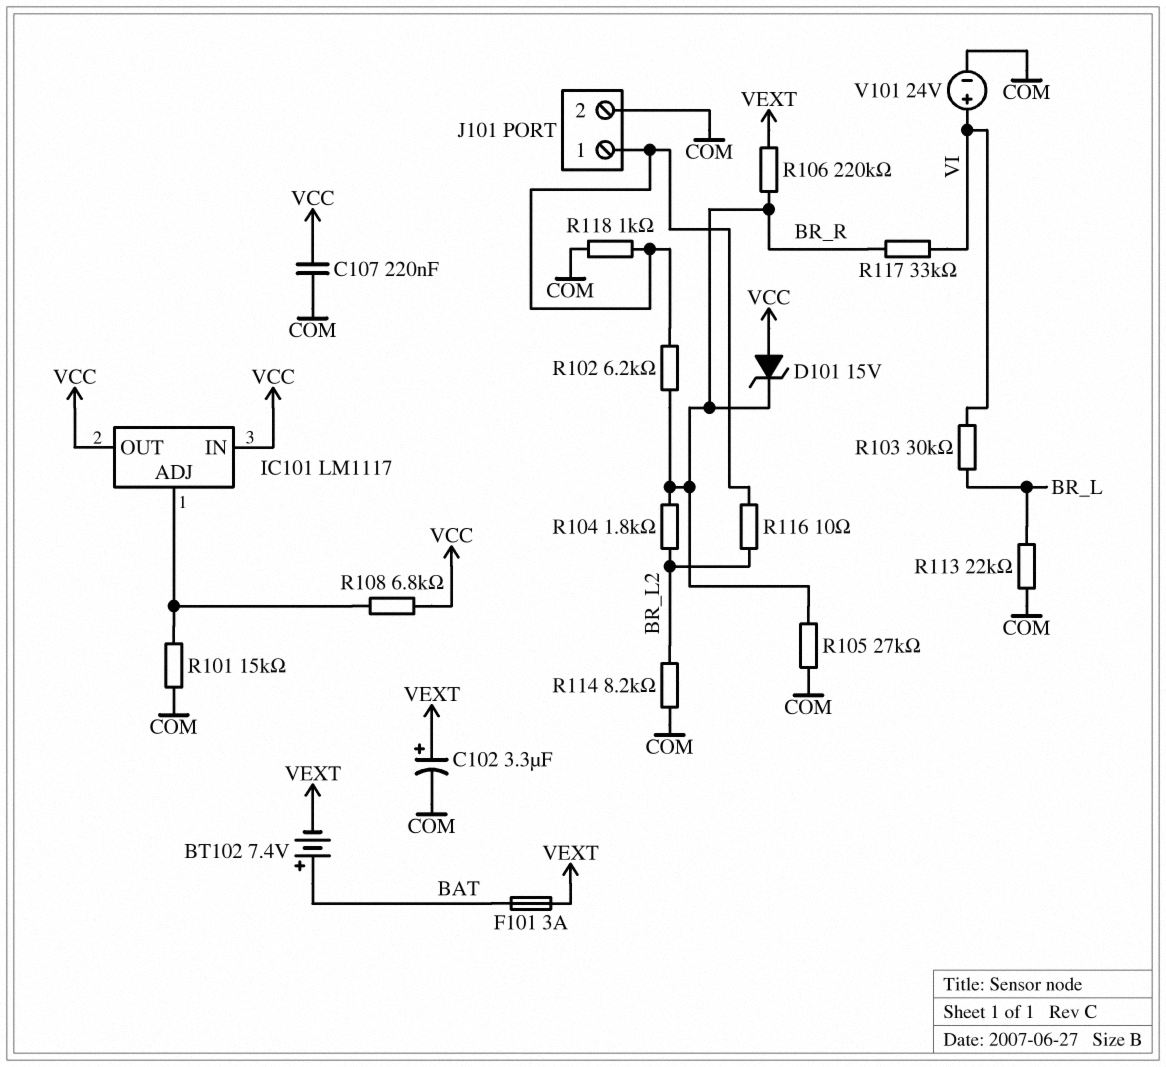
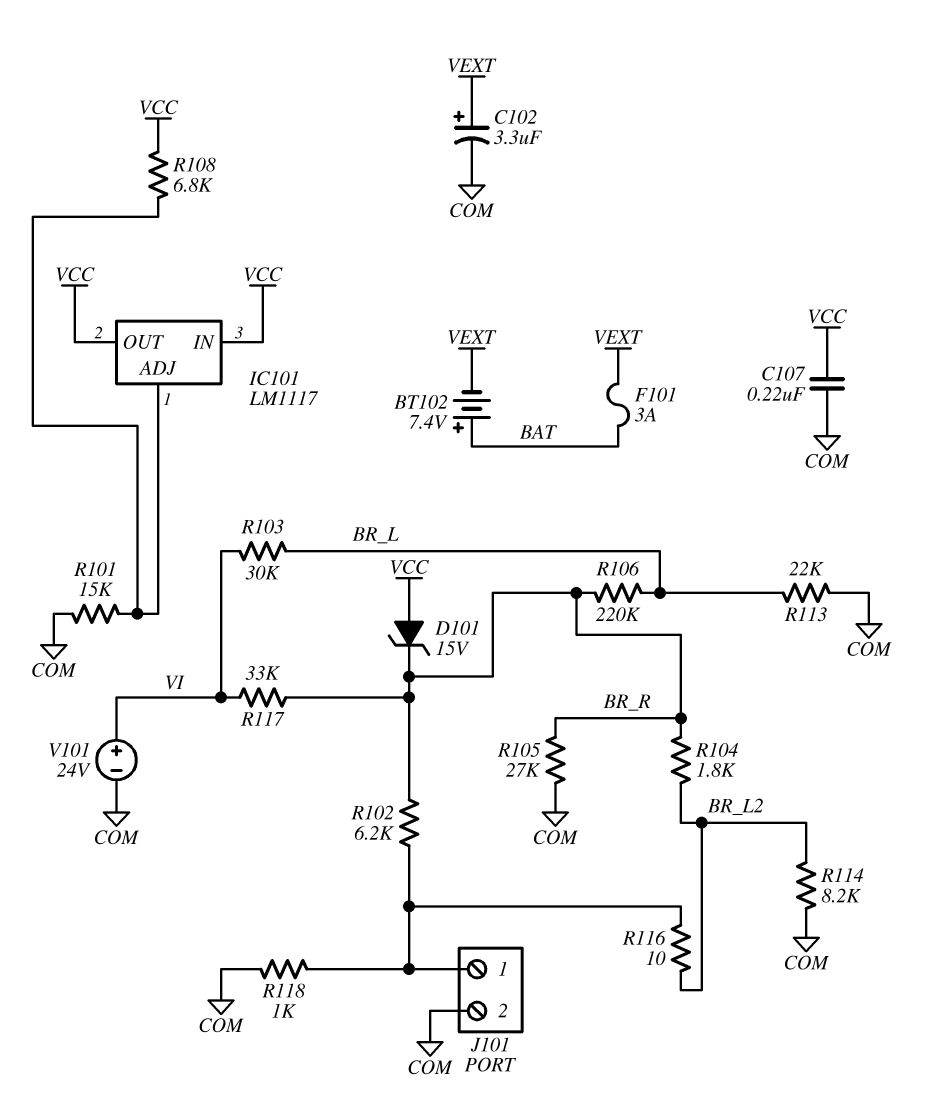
R106: 220k (BR_R, VEXT) -> 220k (BR_L, BR_R)

